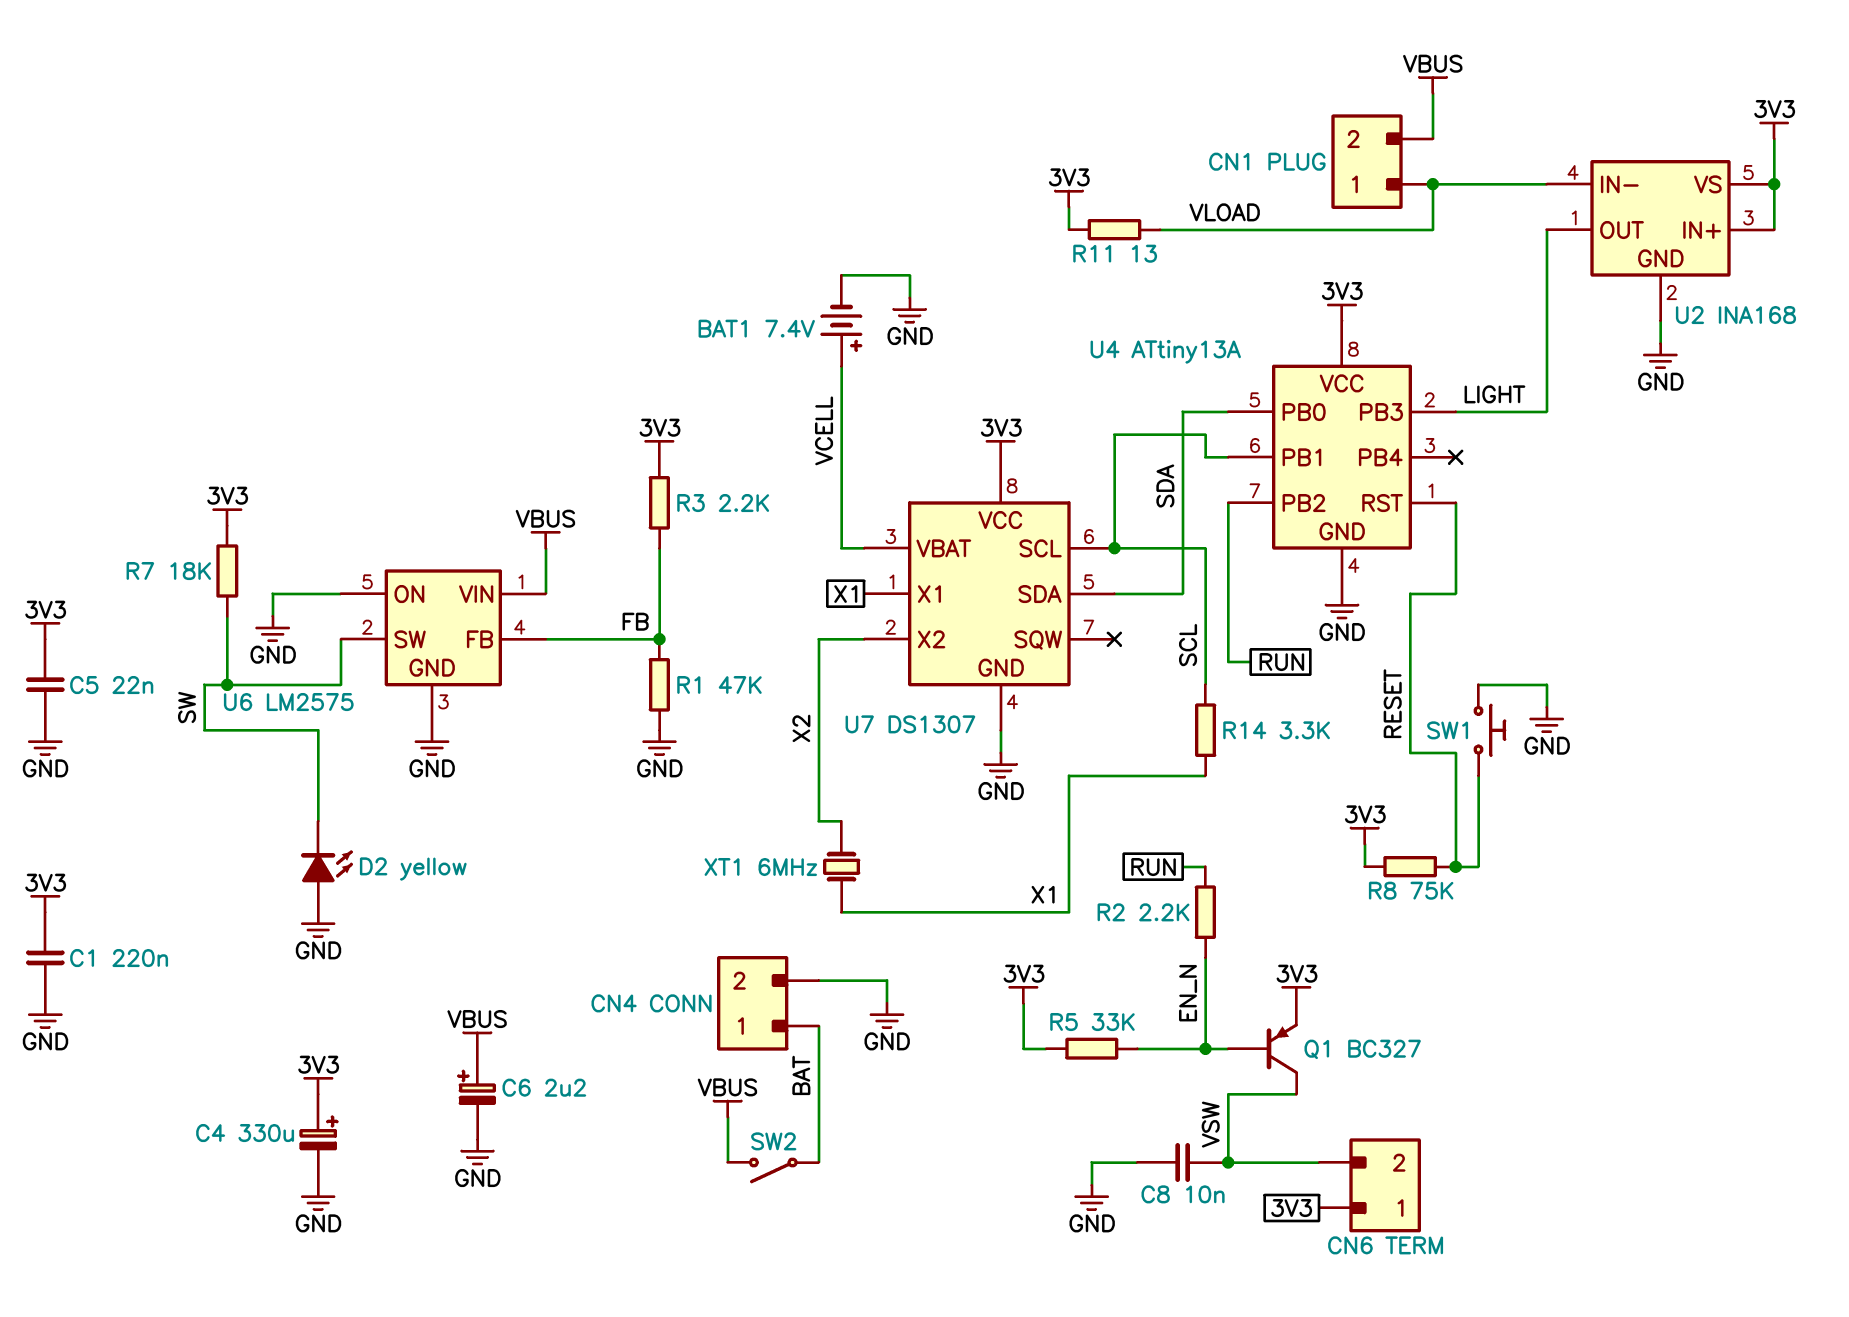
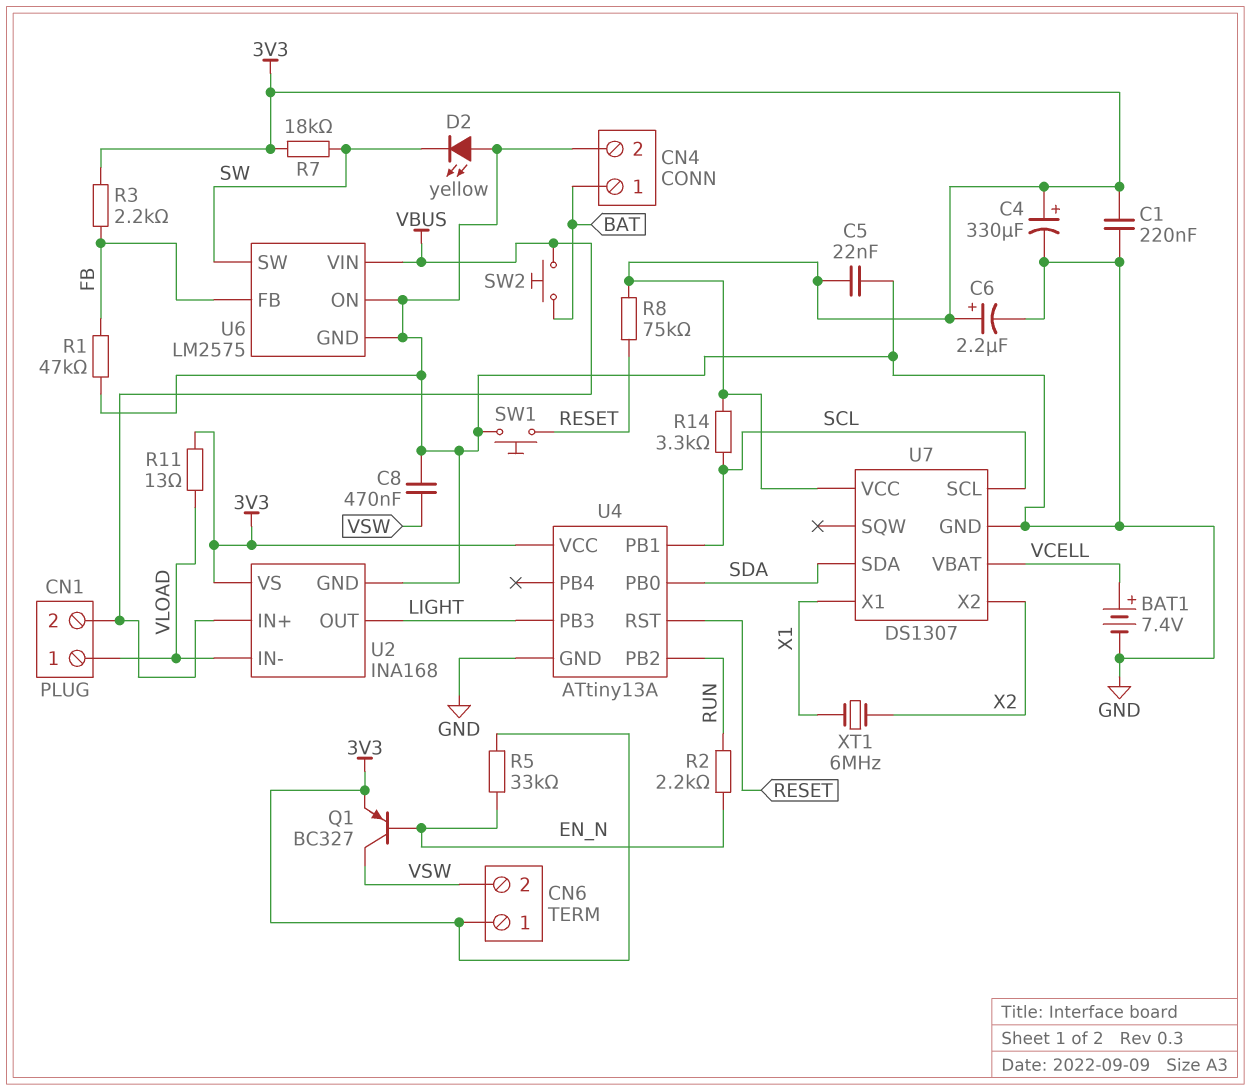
C6: 2.2uF (plus VBUS, minus GND) -> 2.2uF (plus 3V3, minus GND)
C8: 10nF (GND, VSW) -> 470nF (GND, VSW)
R14: 3.3k (SCL, X1) -> 3.3k (3V3, SCL)
SW2: switch (BAT, VBUS) -> button (BAT, VBUS)
U2 pin IN+: 3V3 -> VBUS

